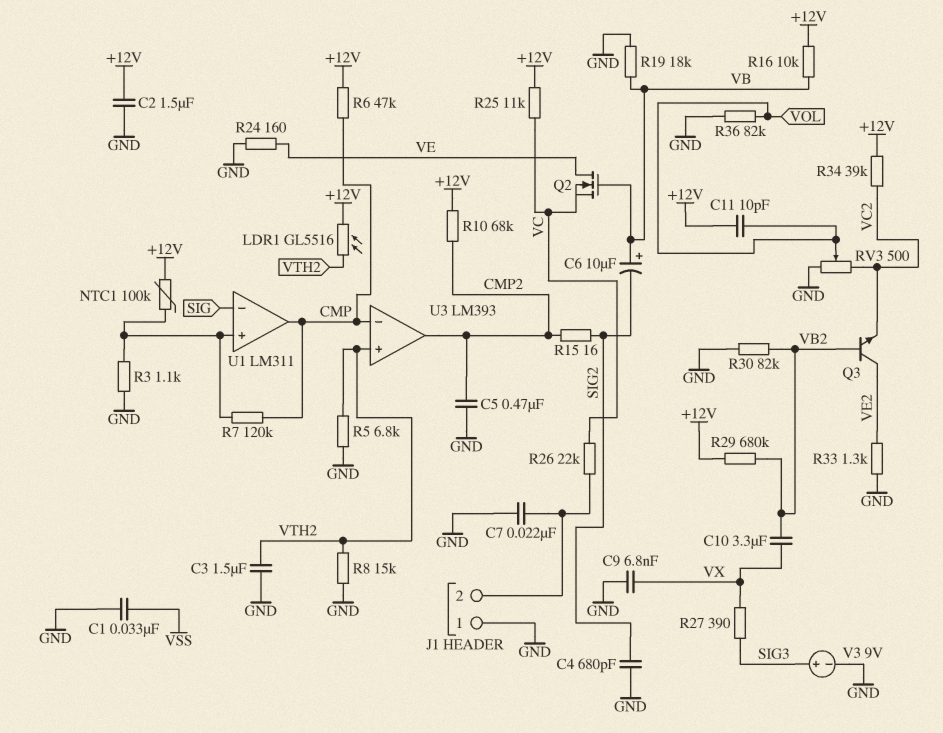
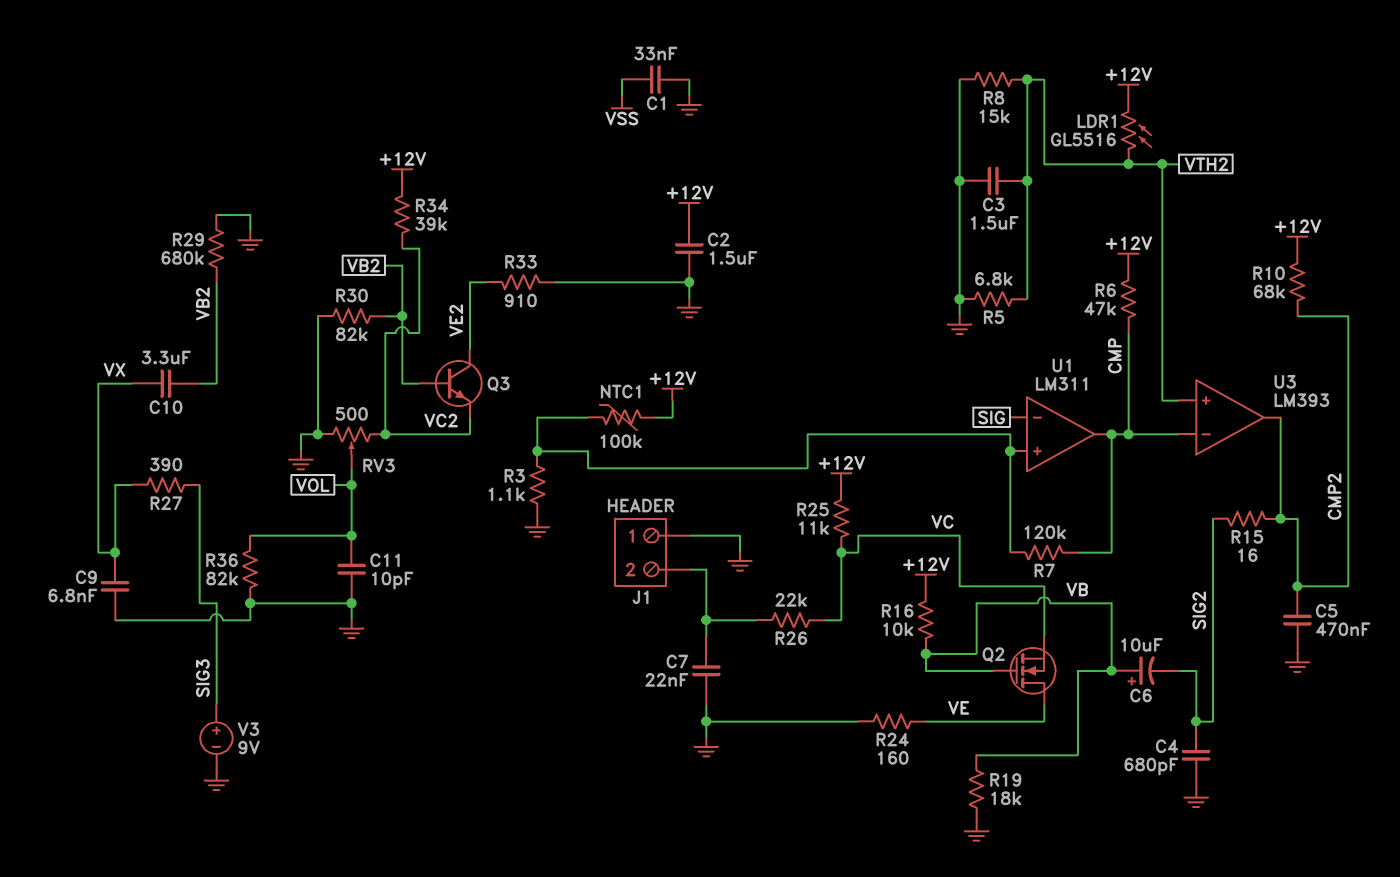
C11: 10pF (+12V, VOL) -> 10pF (GND, VOL)
R29: 680k (+12V, VB2) -> 680k (GND, VB2)
R33: 1.3k (GND, VE2) -> 910 (GND, VE2)

